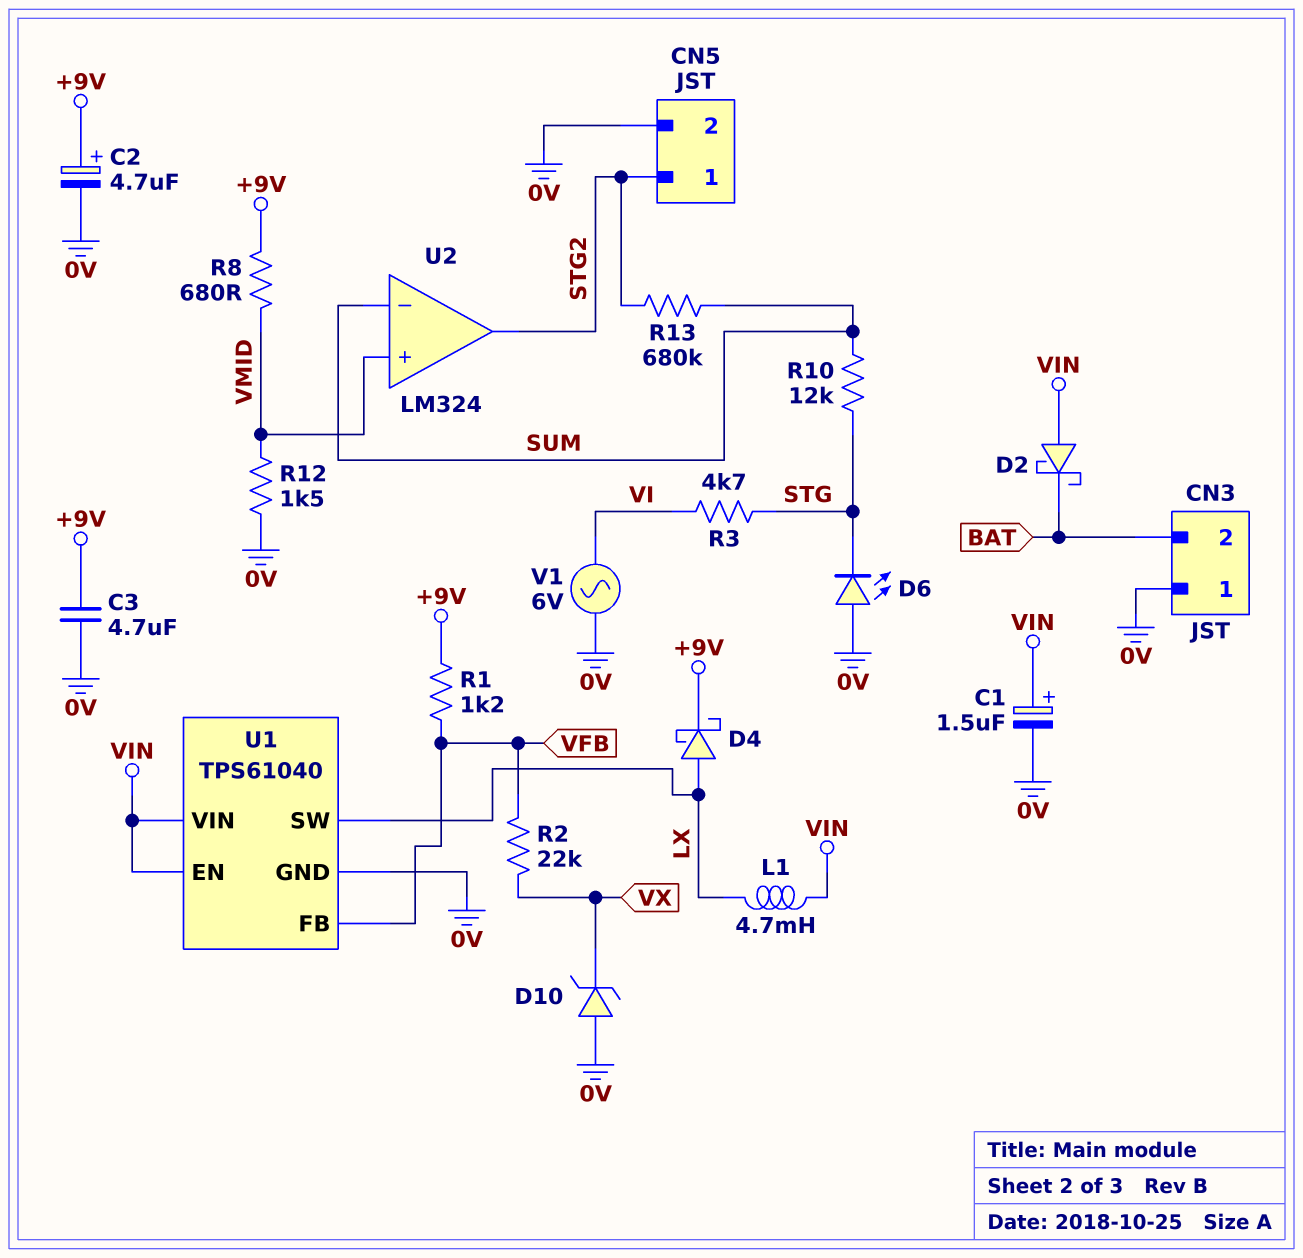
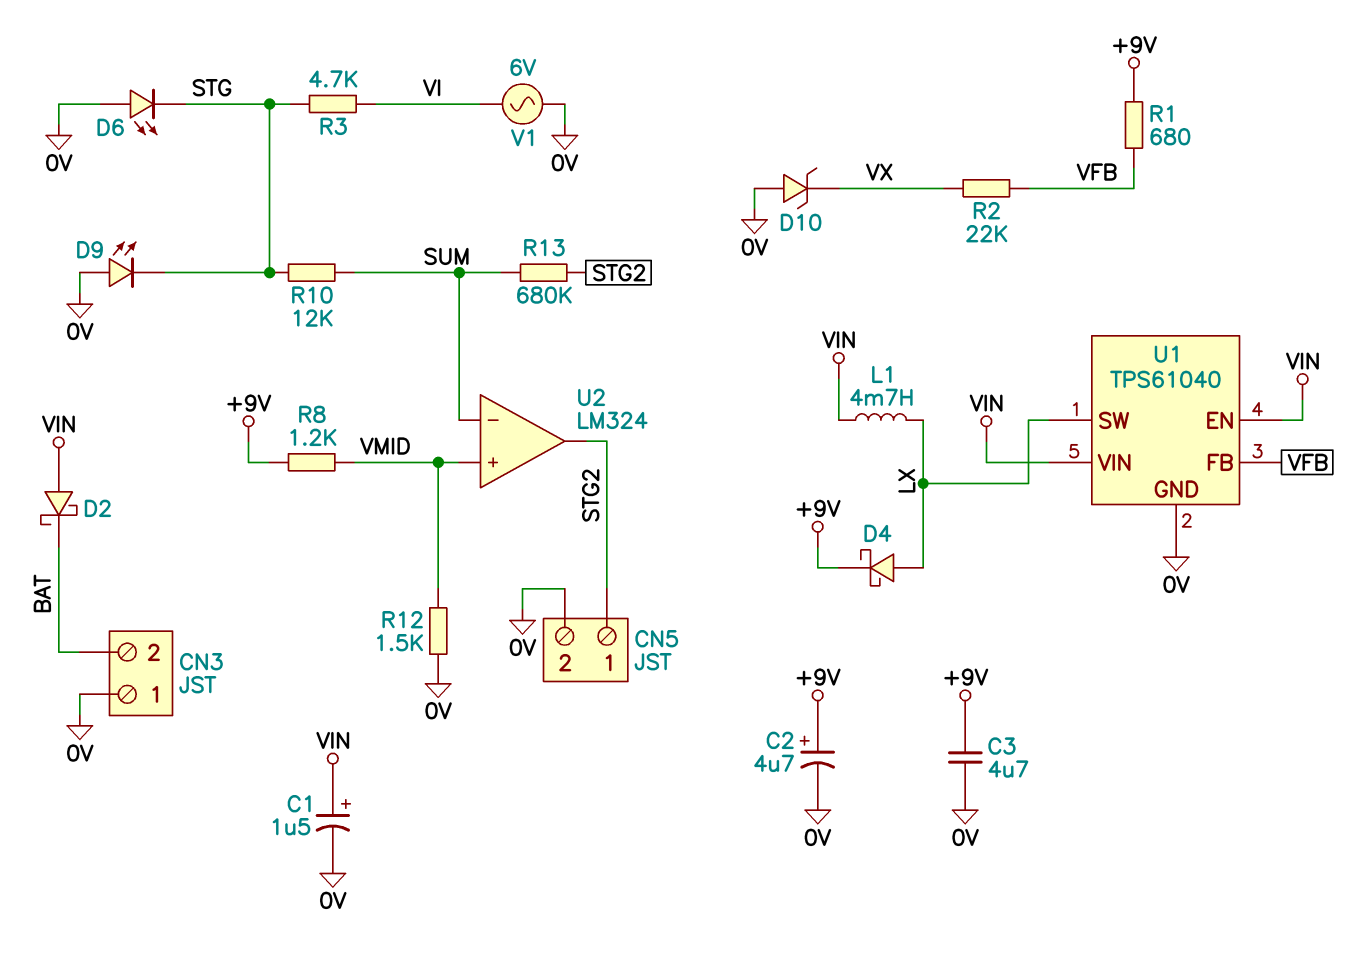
D9: none -> LED (A 0V, K STG)
R1: 1.2k (+9V, VFB) -> 680 (+9V, VFB)
R8: 680 (+9V, VMID) -> 1.2k (+9V, VMID)

